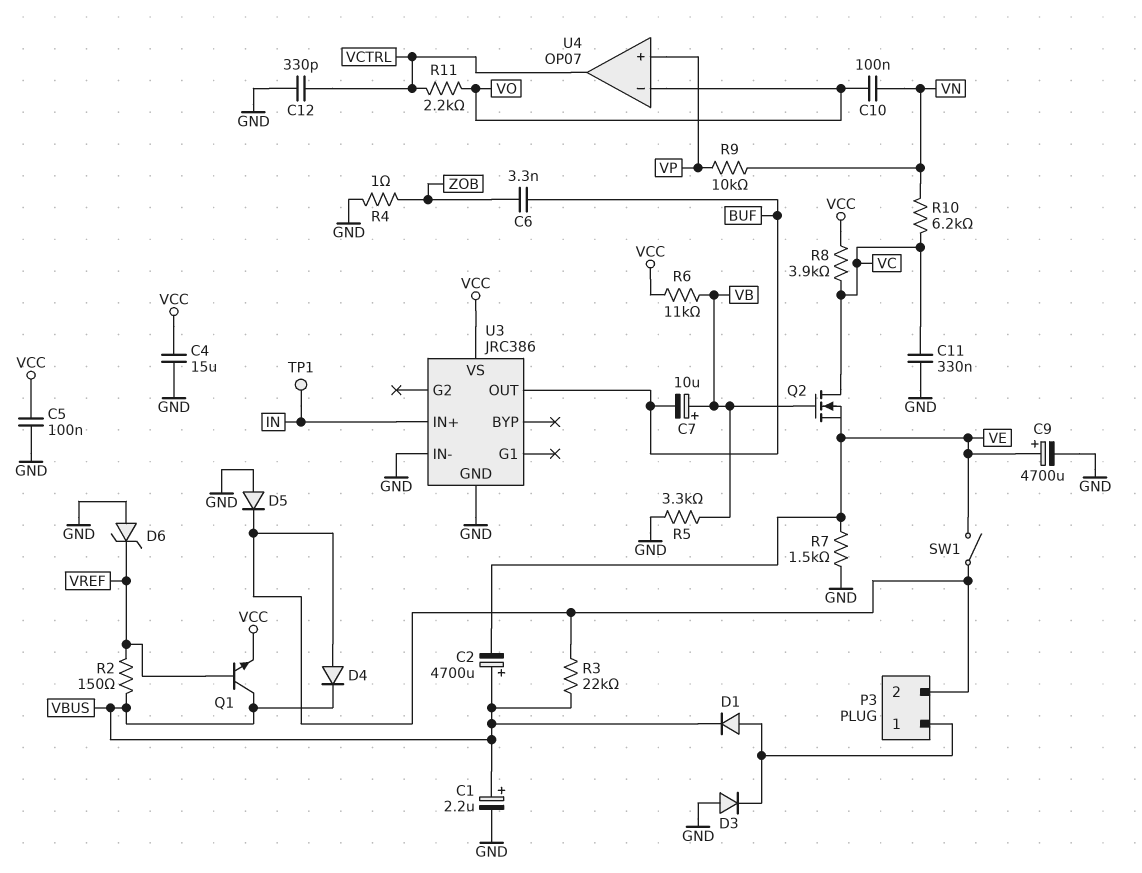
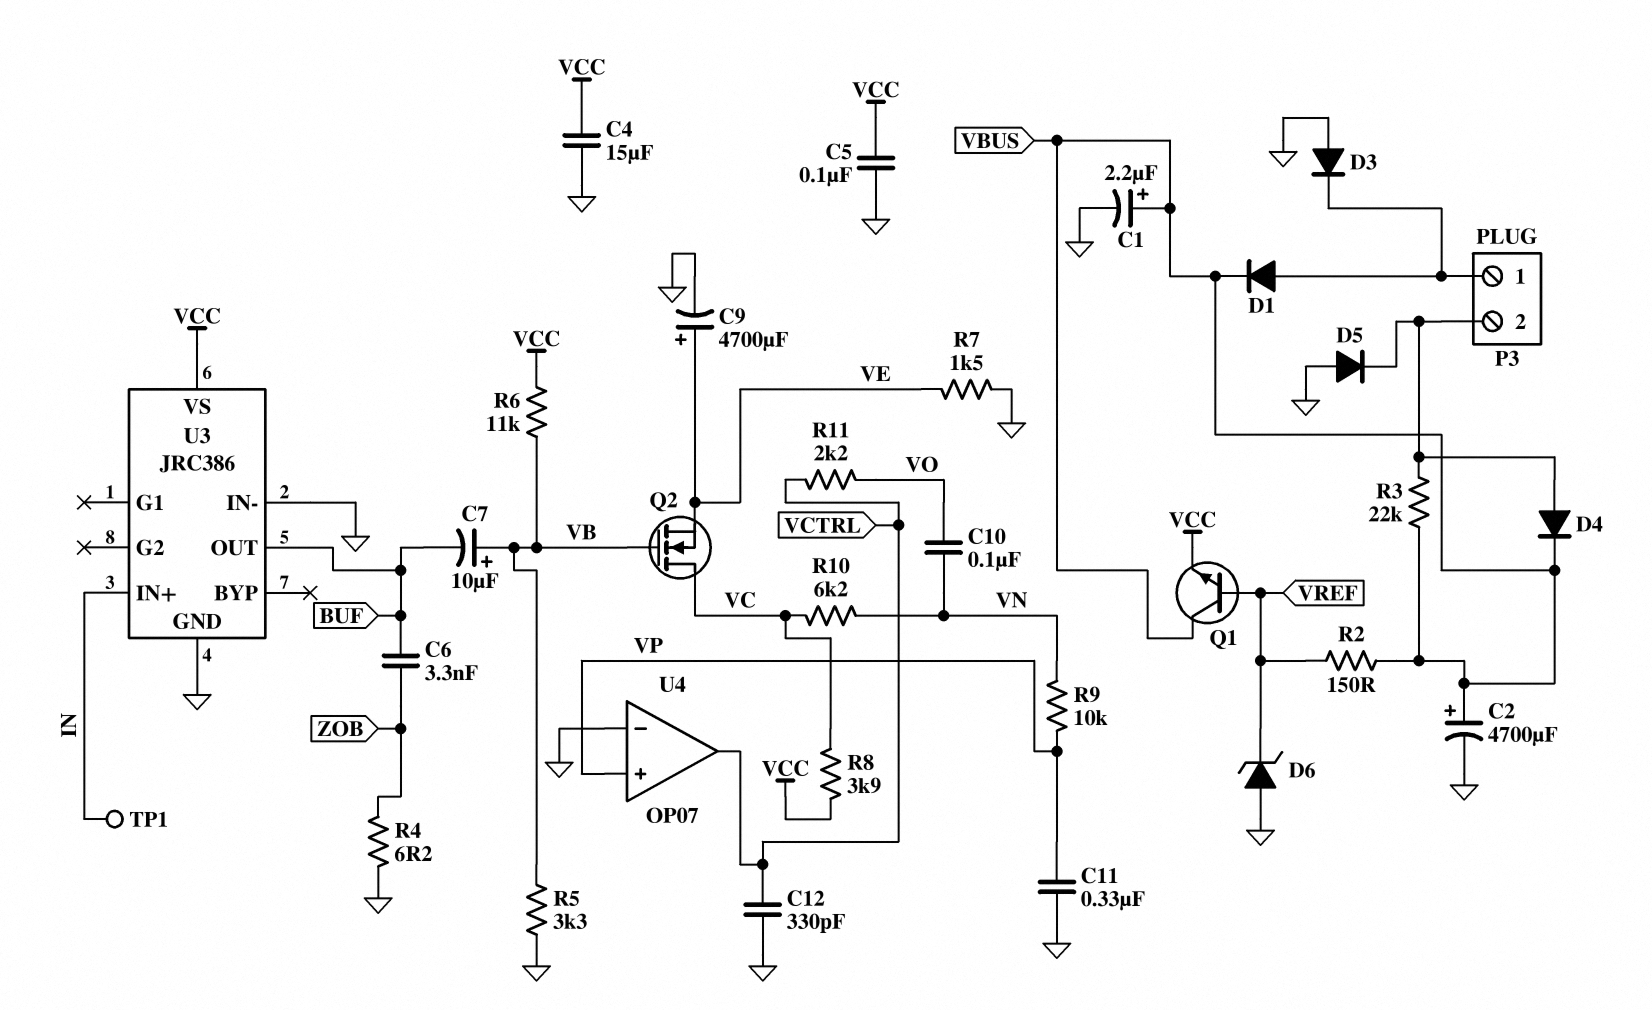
C2: 4700uF (plus VBUS, minus VE) -> 4700uF (plus VBUS, minus GND)
C11: 330nF (GND, VC) -> 330nF (GND, VP)
R4: 1 (GND, ZOB) -> 6.2 (GND, ZOB)
SW1: switch (P3/2, VE) -> none
U4 pin in-: VO -> GND

